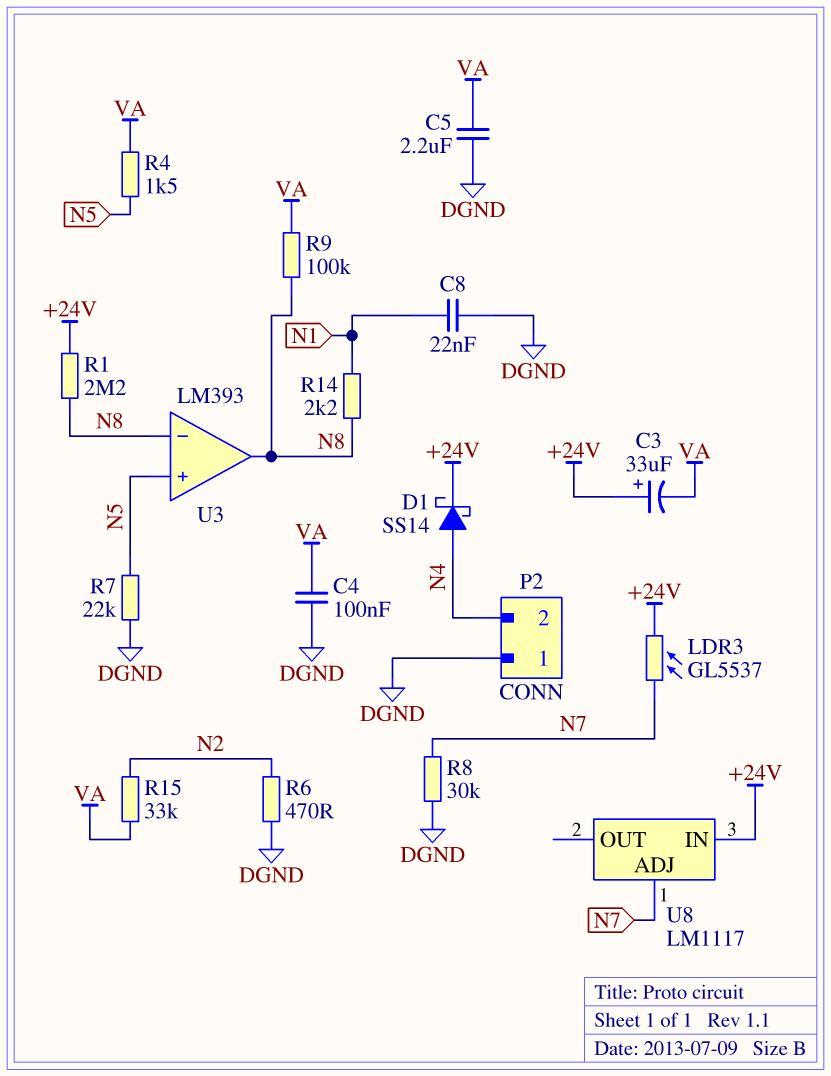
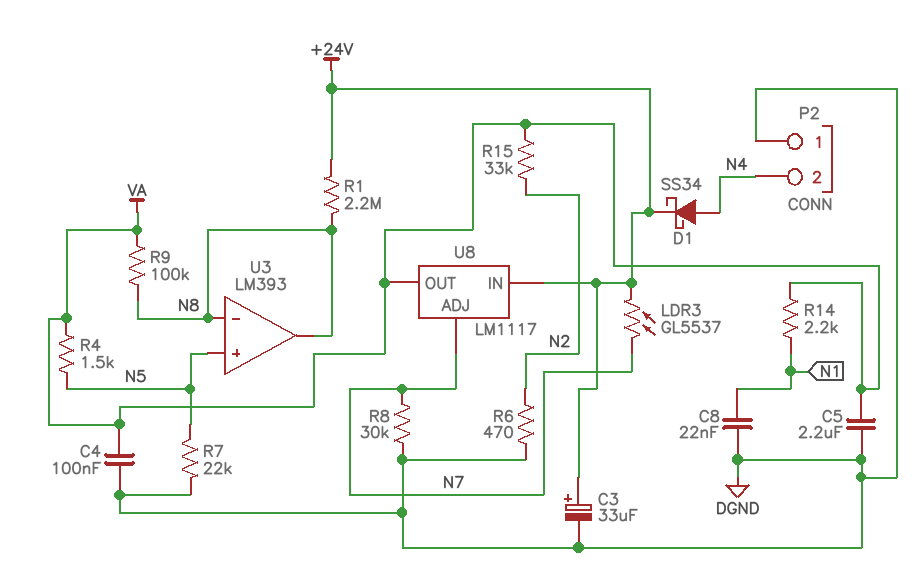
C3: 33uF (plus +24V, minus VA) -> 33uF (plus +24V, minus DGND)
D1: schottky SS14 (A N4, K +24V) -> schottky SS34 (A N4, K +24V)
R14: 2.2k (N1, N8) -> 2.2k (N1, VA)
U8 pin OUT: none -> VA

